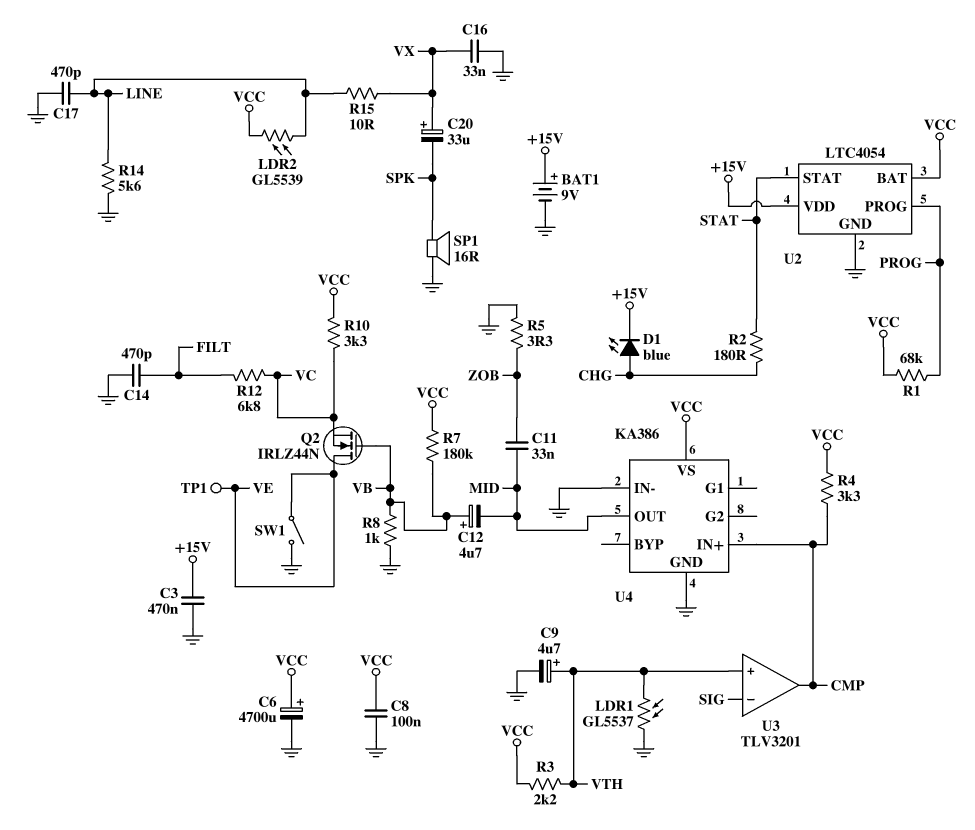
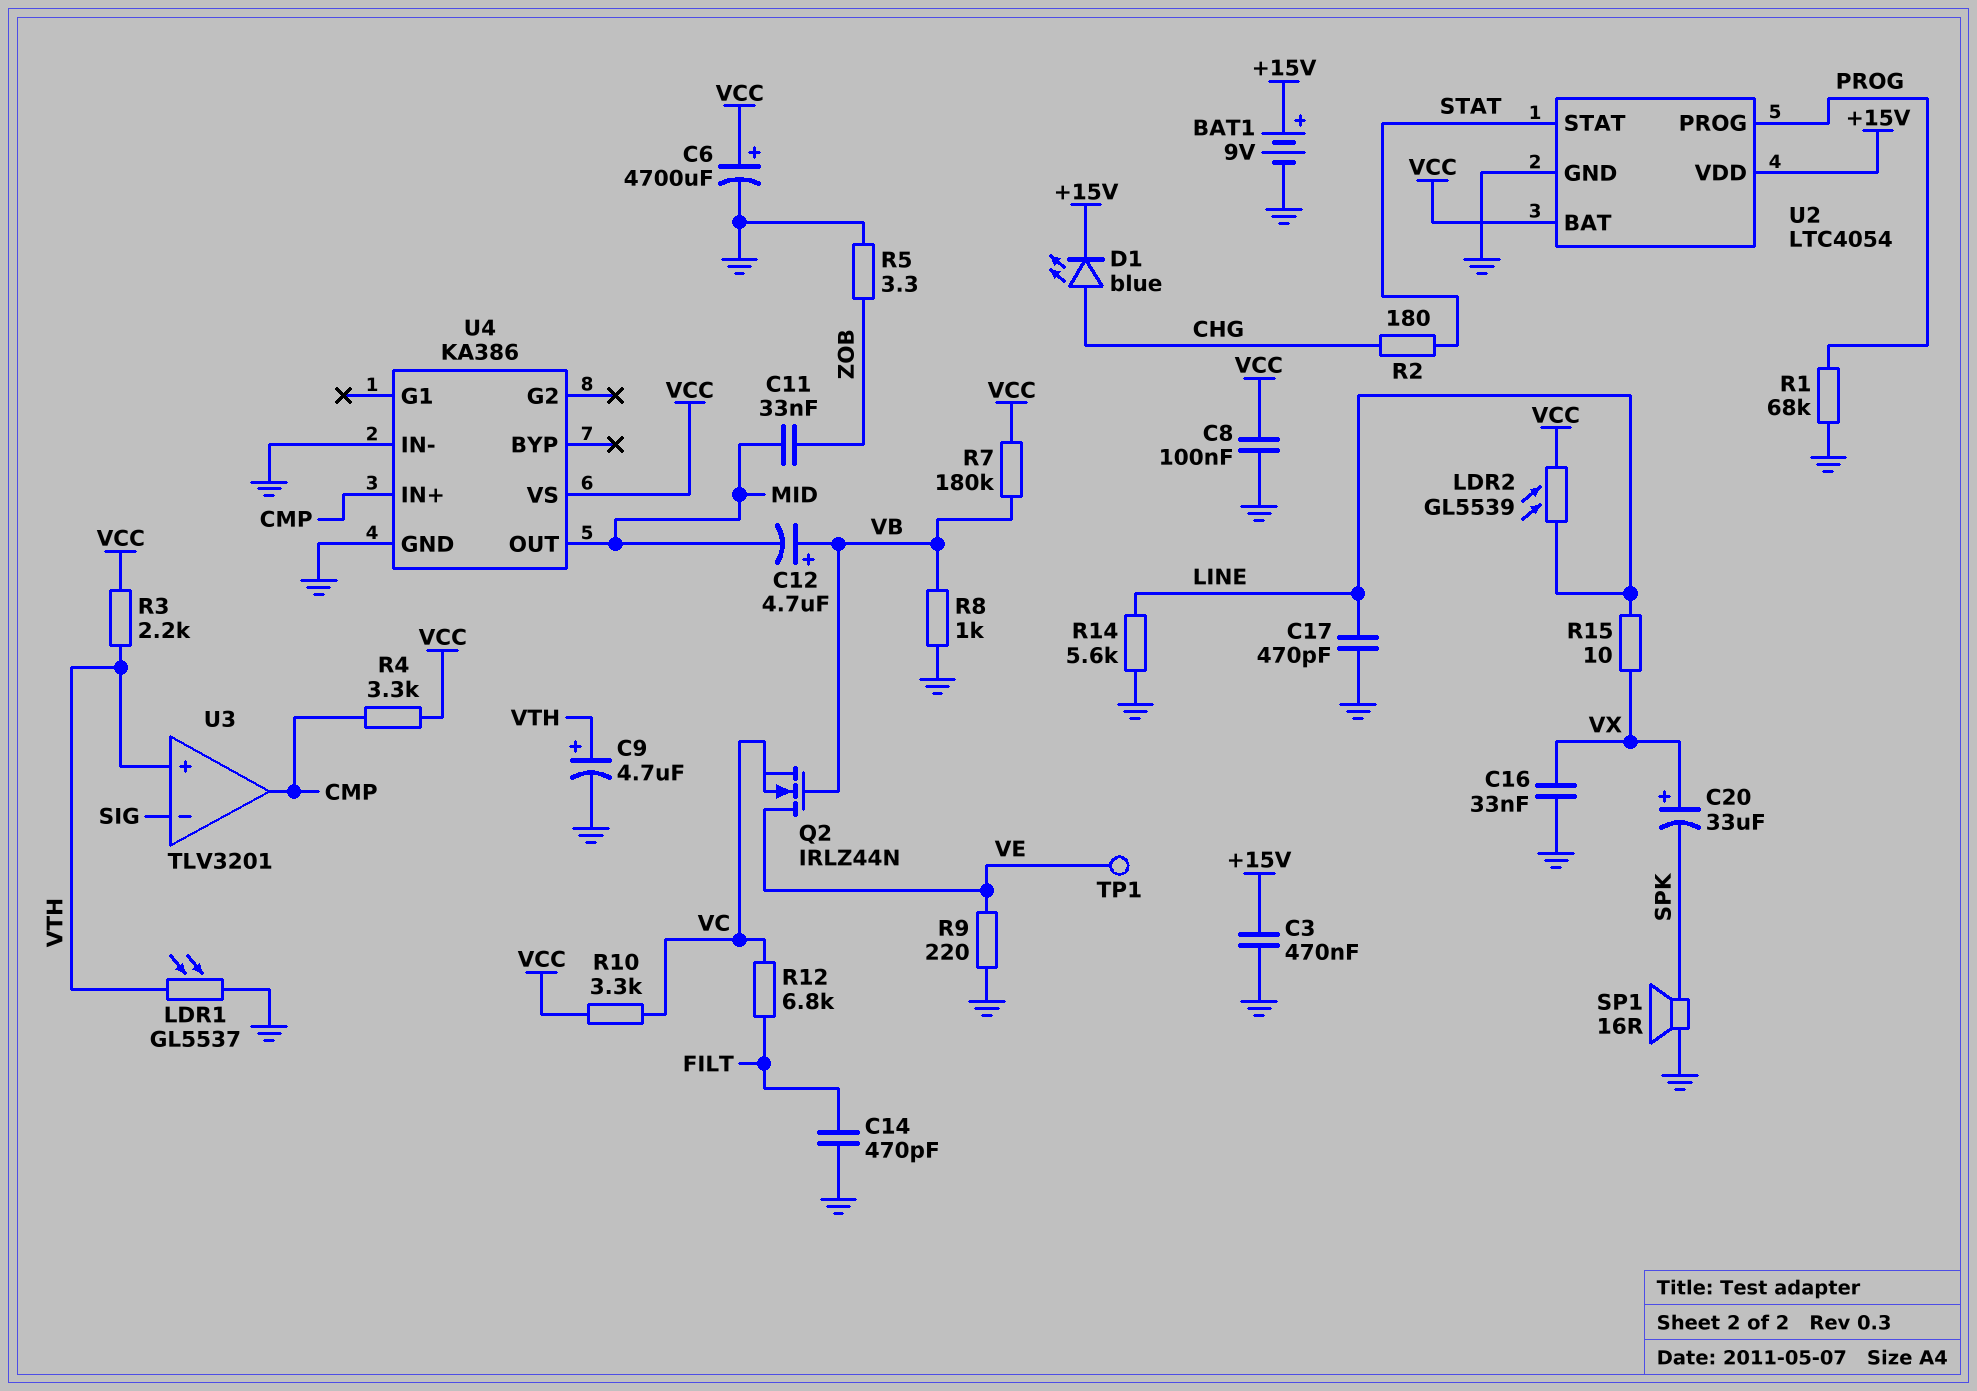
R1: 68k (PROG, VCC) -> 68k (GND, PROG)
R9: none -> 220 (GND, VE)
SW1: switch (GND, VE) -> none

